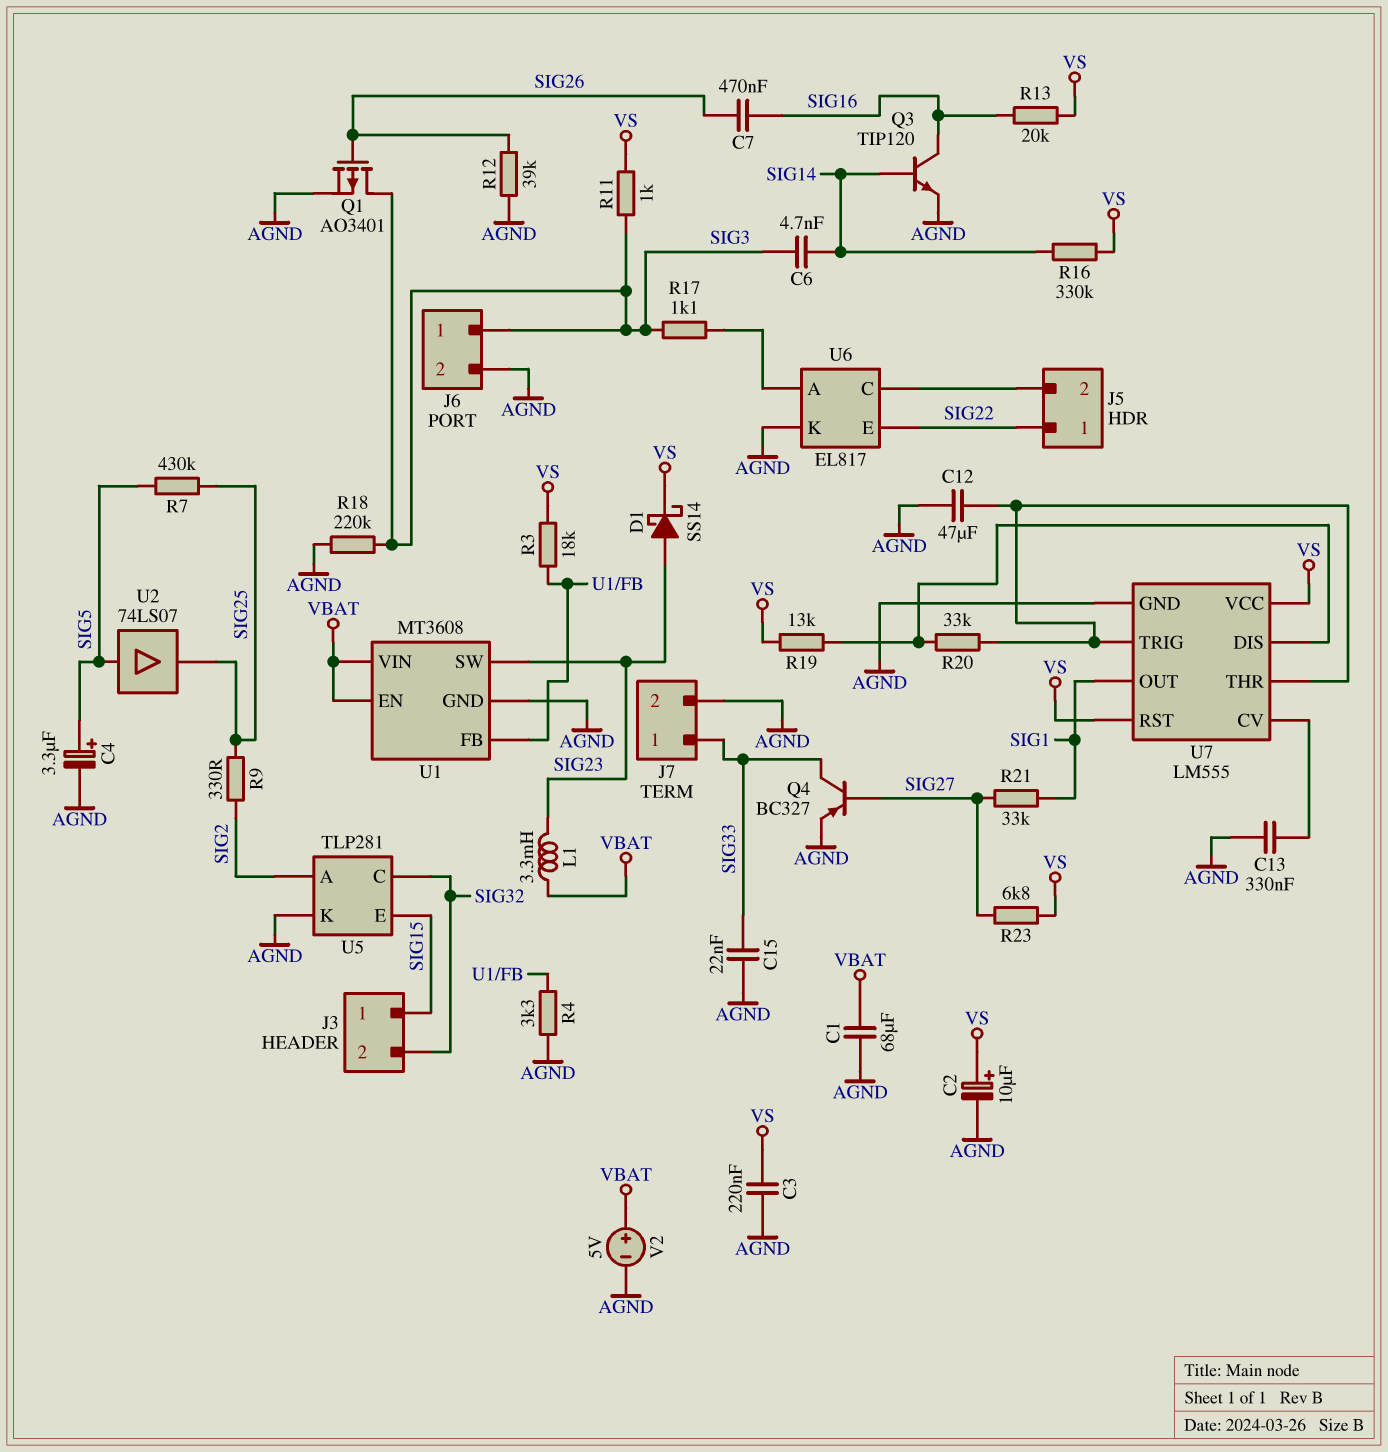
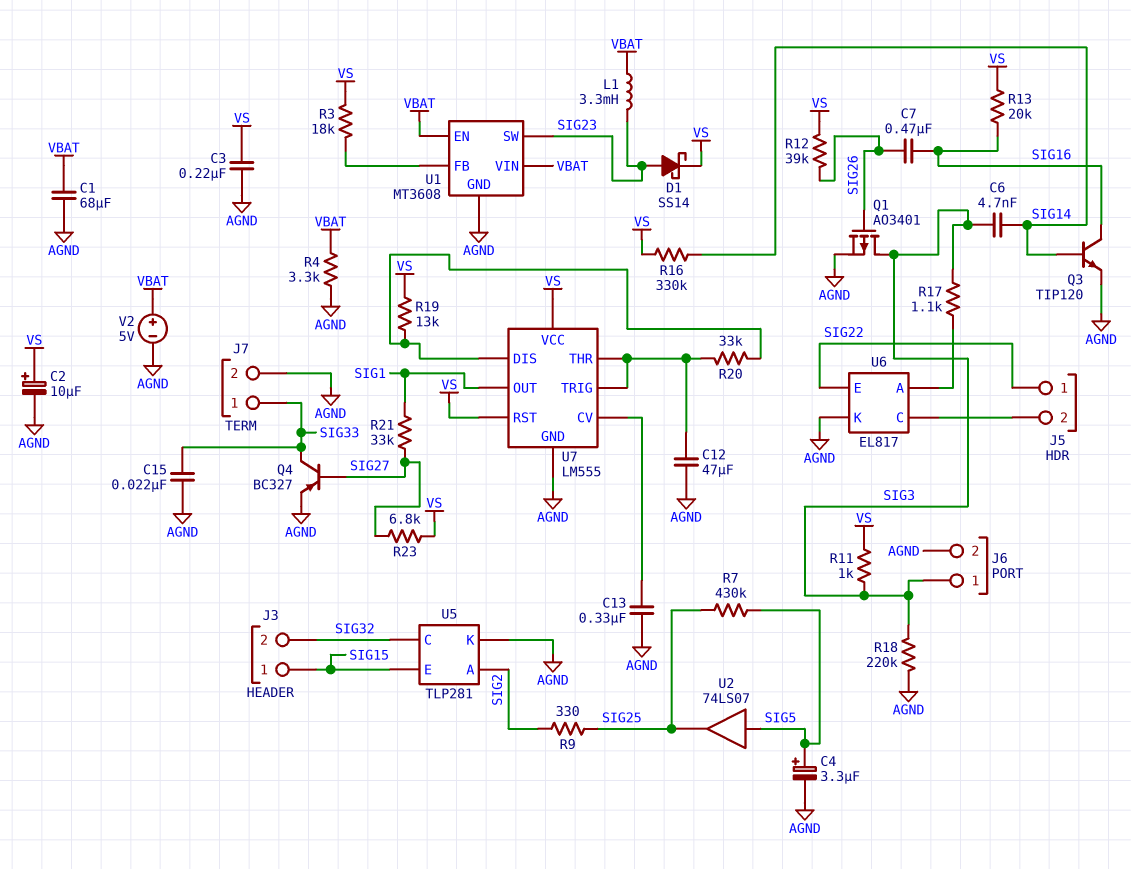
R4: 3.3k (AGND, U1/FB) -> 3.3k (AGND, VBAT)
R12: 39k (AGND, SIG26) -> 39k (SIG26, VS)

